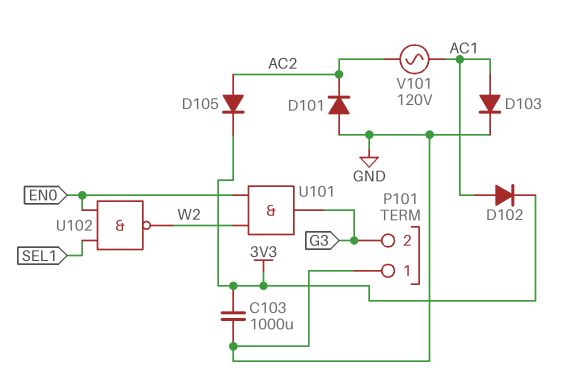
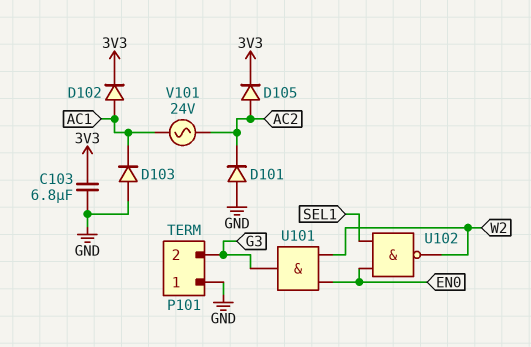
C103: 1000uF (3V3, GND) -> 6.8uF (3V3, GND)
D103: diode (A AC1, K GND) -> diode (A GND, K AC1)
V101: AC 120V (AC1, AC2) -> AC 24V (AC1, AC2)

